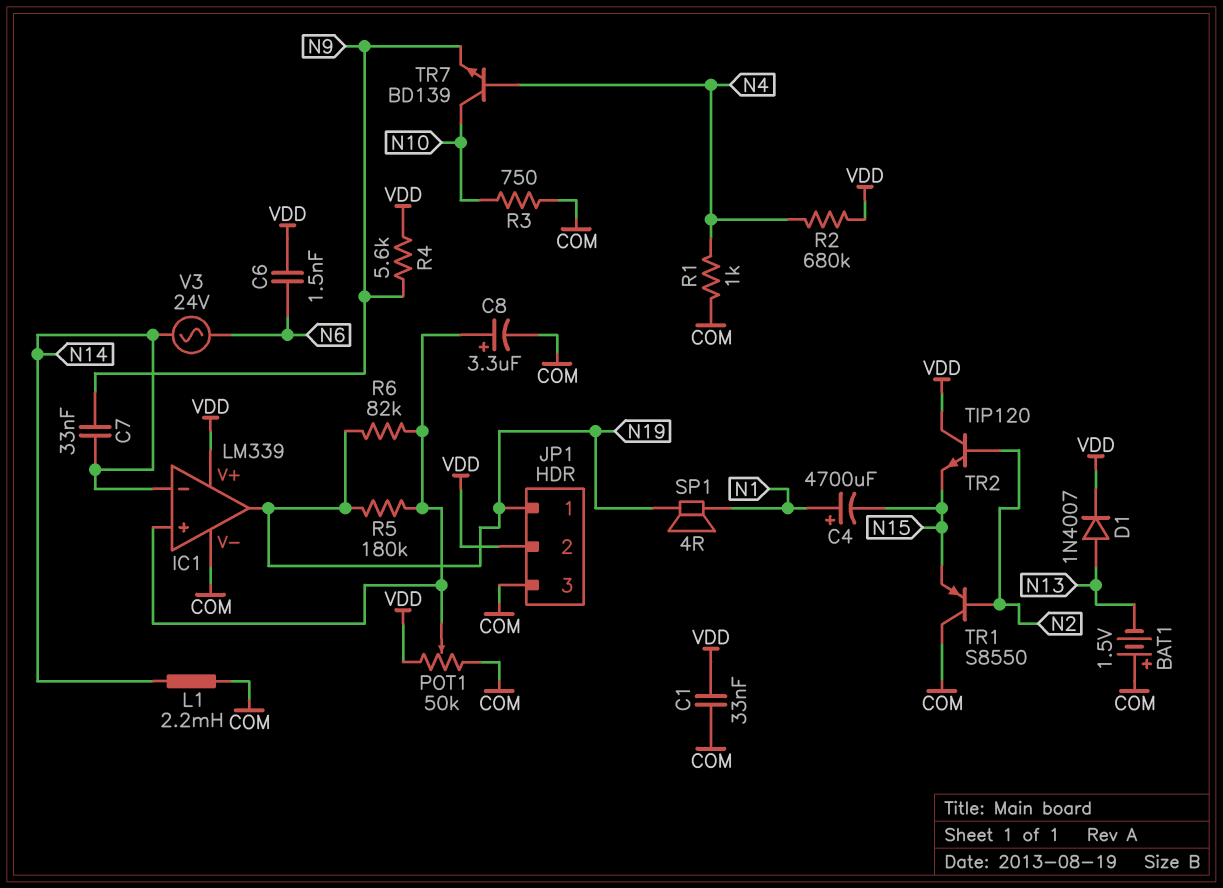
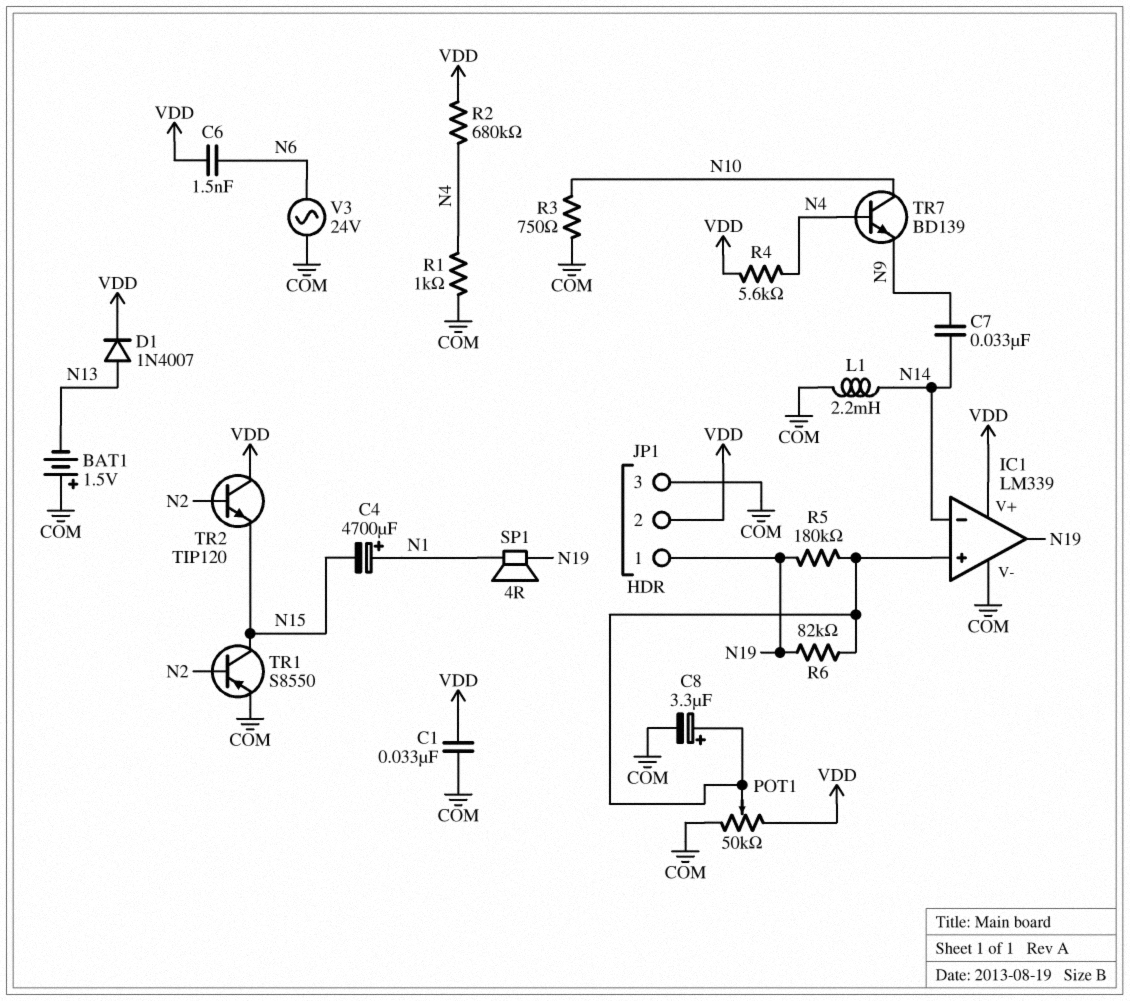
R4: 5.6k (N9, VDD) -> 5.6k (N4, VDD)
TR1: PNP S8550 (B N2, C COM, E N15) -> PNP S8550 (B N2, C N15, E COM)
V3: AC 24V (N6, N14) -> AC 24V (COM, N6)

